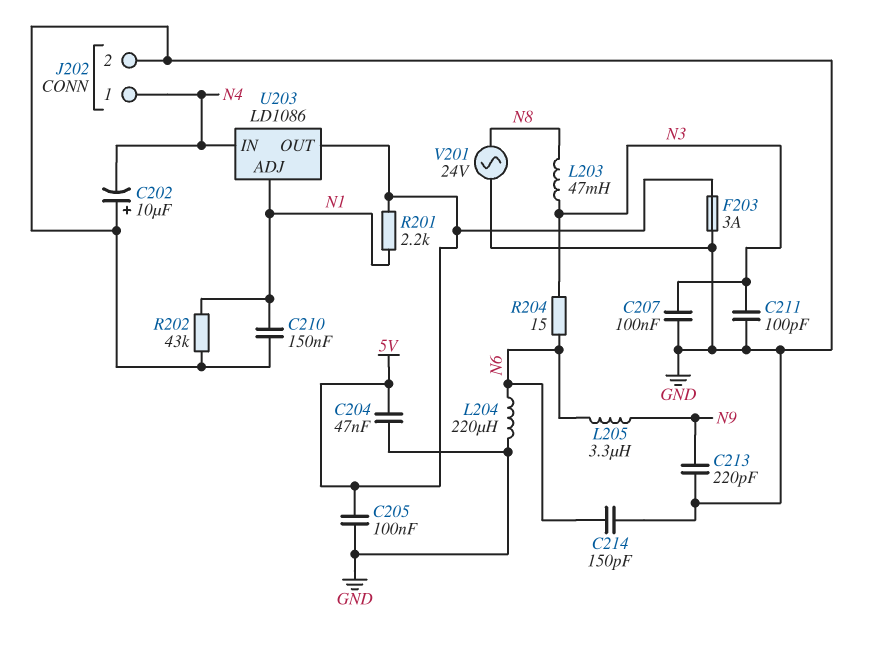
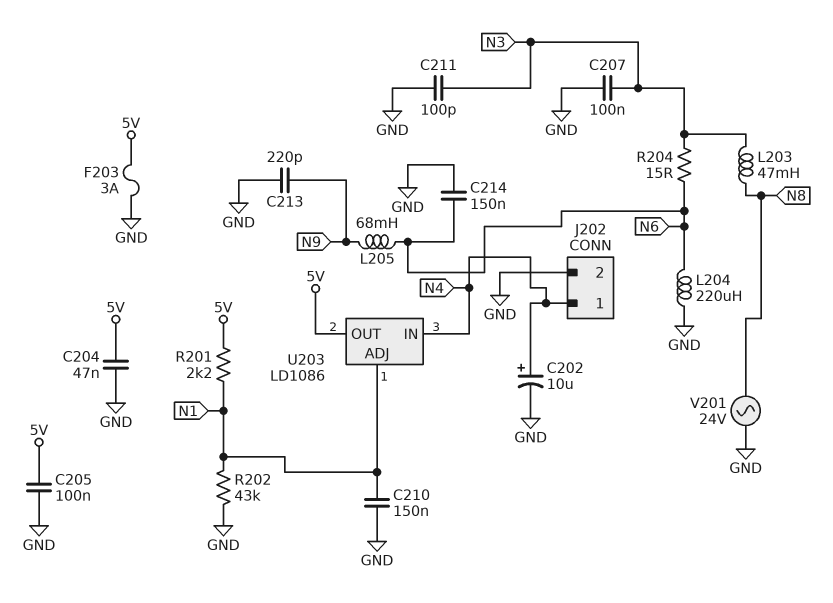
C202: 10uF (plus GND, minus N4) -> 10uF (plus N4, minus GND)
C214: 150pF (GND, N6) -> 150nF (GND, N6)
L205: 3.3uH (N6, N9) -> 68mH (N6, N9)

